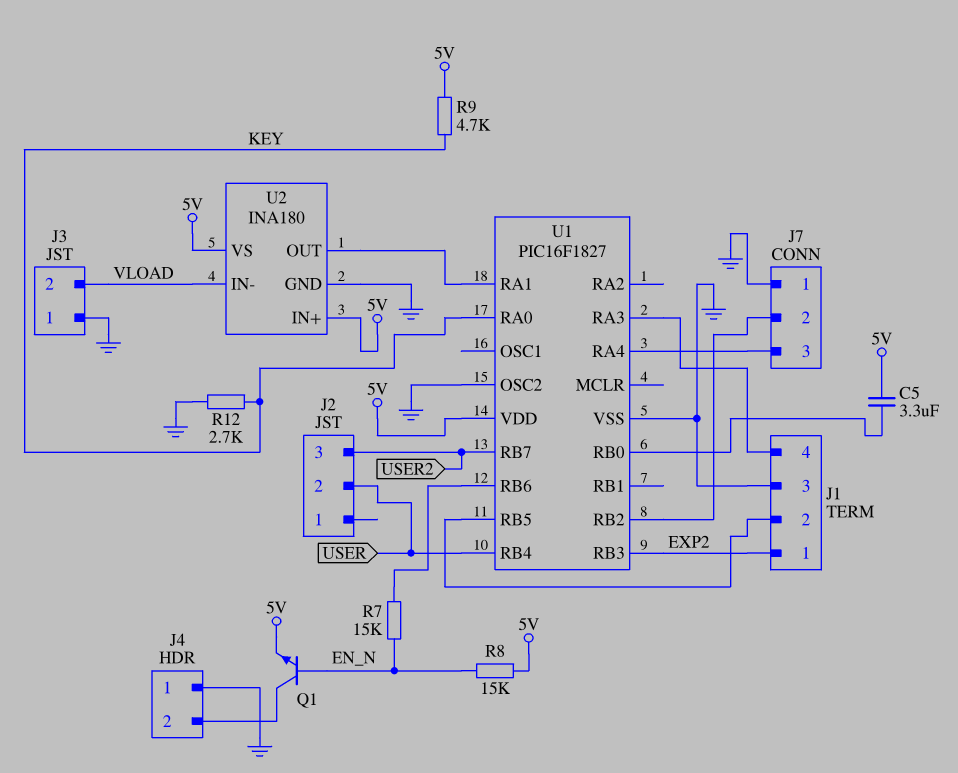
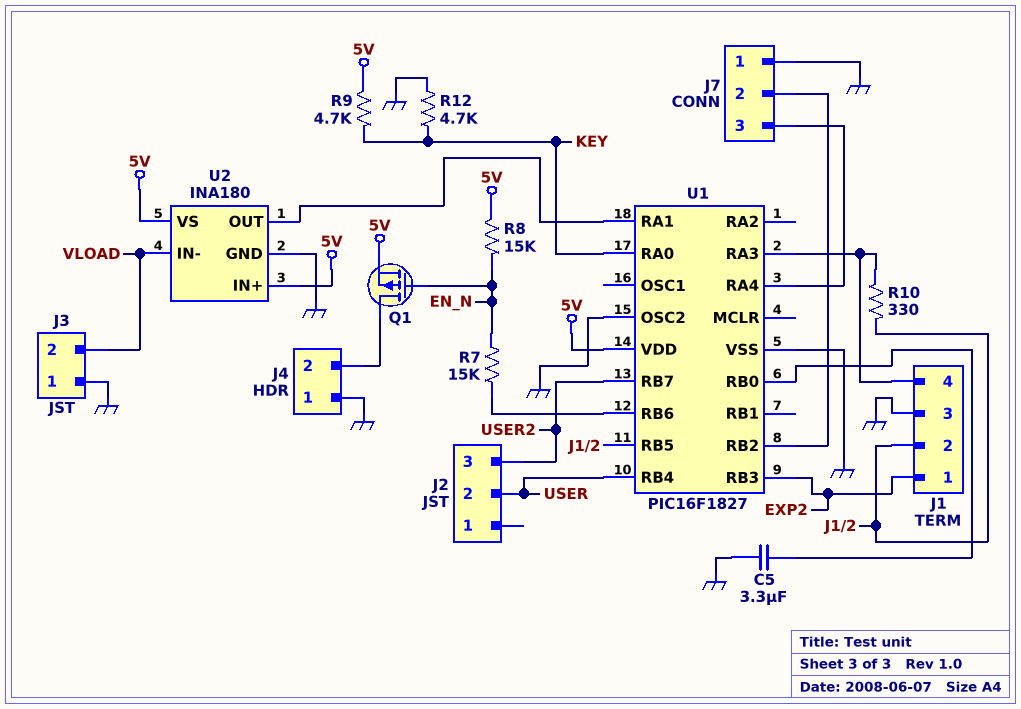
C5: 3.3uF (5V, U1/RB0) -> 3.3uF (GND, U1/RB0)
Q1: NPN (B EN_N, C J4/2, E 5V) -> PMOS (G EN_N, D J4/2, S 5V)
R10: none -> 330 (J1/2, J1/4)
R12: 2.7k (GND, KEY) -> 4.7k (GND, KEY)

